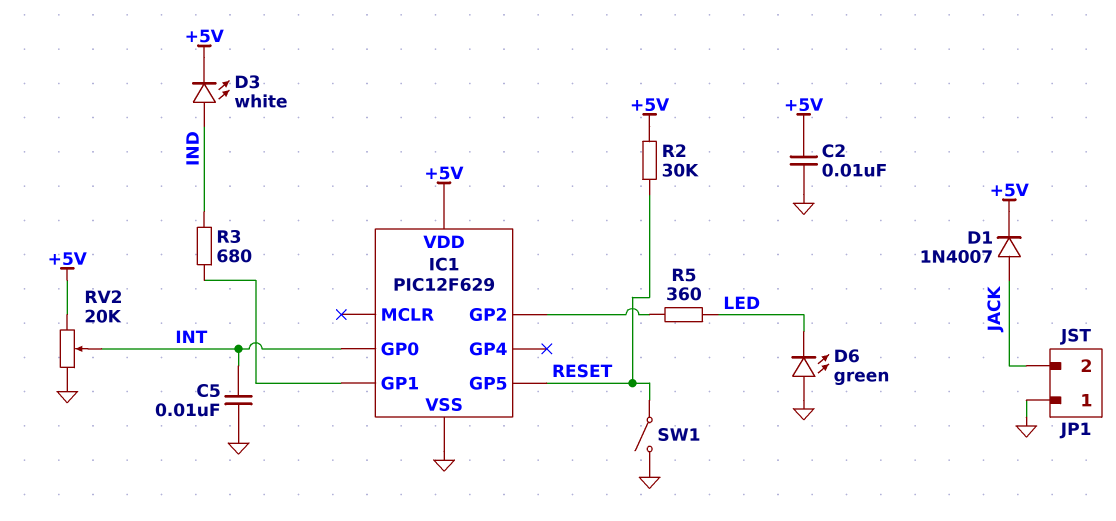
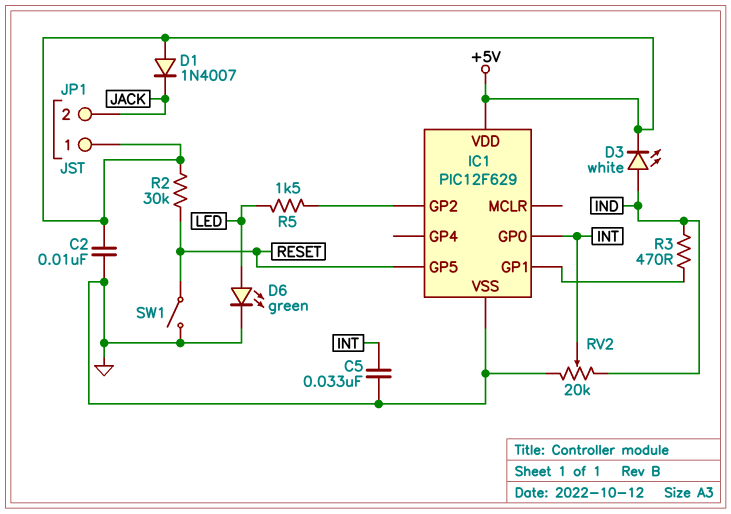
C5: 10nF (GND, INT) -> 33nF (GND, INT)
D1: diode 1N4007 (A JACK, K +5V) -> diode 1N4007 (A +5V, K JACK)
D6: LED green (A GND, K LED) -> LED green (A LED, K GND)
JP1 pin 1: GND -> +5V
R3: 680 (IC1/GP1, IND) -> 470 (IC1/GP1, IND)
R5: 360 (IC1/GP2, LED) -> 1.5k (IC1/GP2, LED)
RV2: 20k (+5V, GND, wiper INT) -> 20k (GND, IND, wiper INT)

